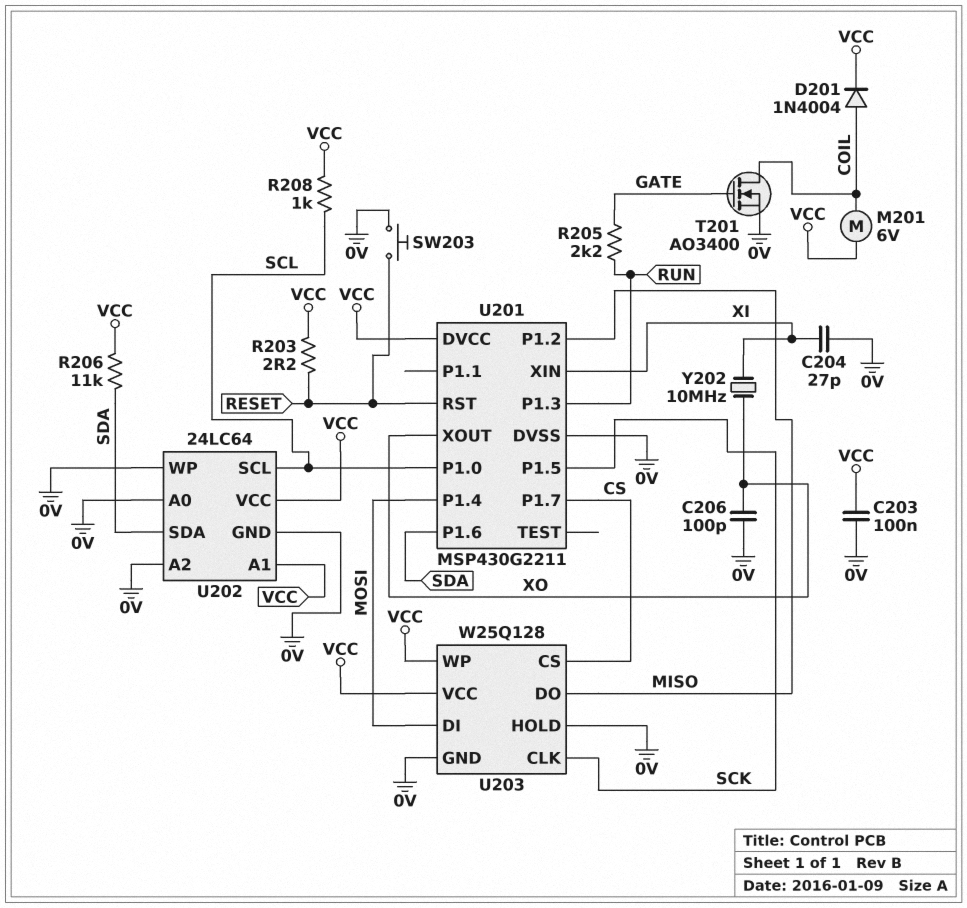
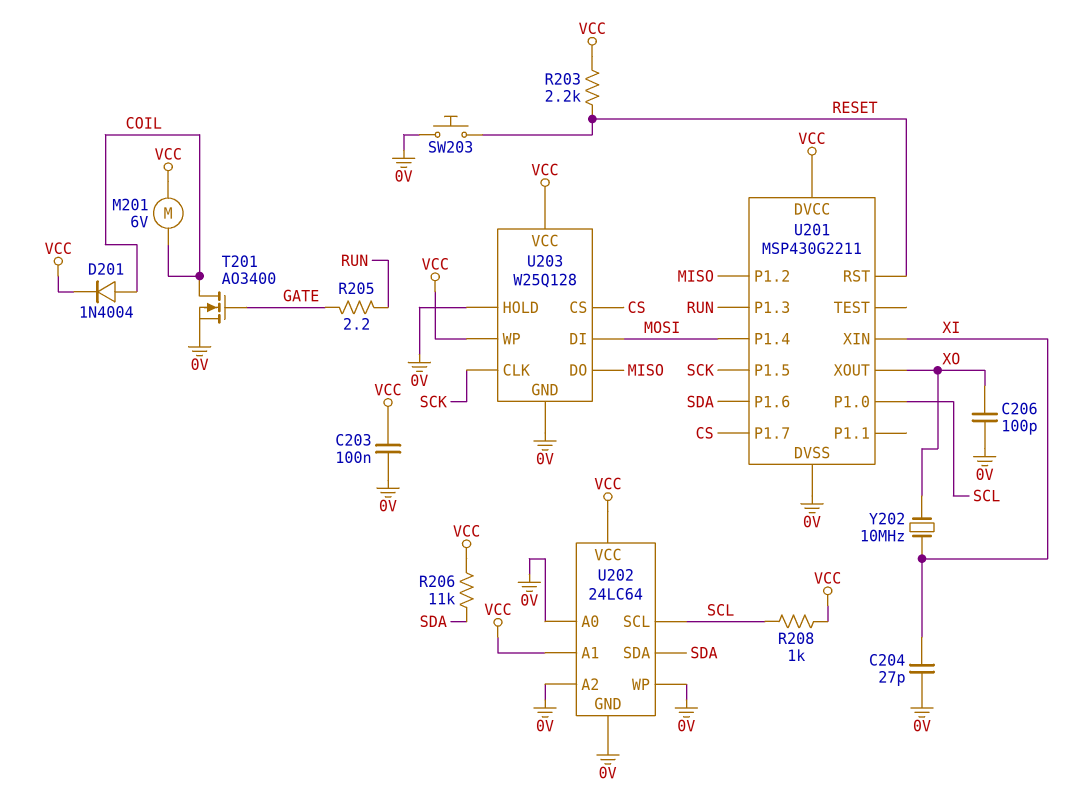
R203: 2.2 (RESET, VCC) -> 2.2k (RESET, VCC)
R205: 2.2k (GATE, RUN) -> 2.2 (GATE, RUN)

